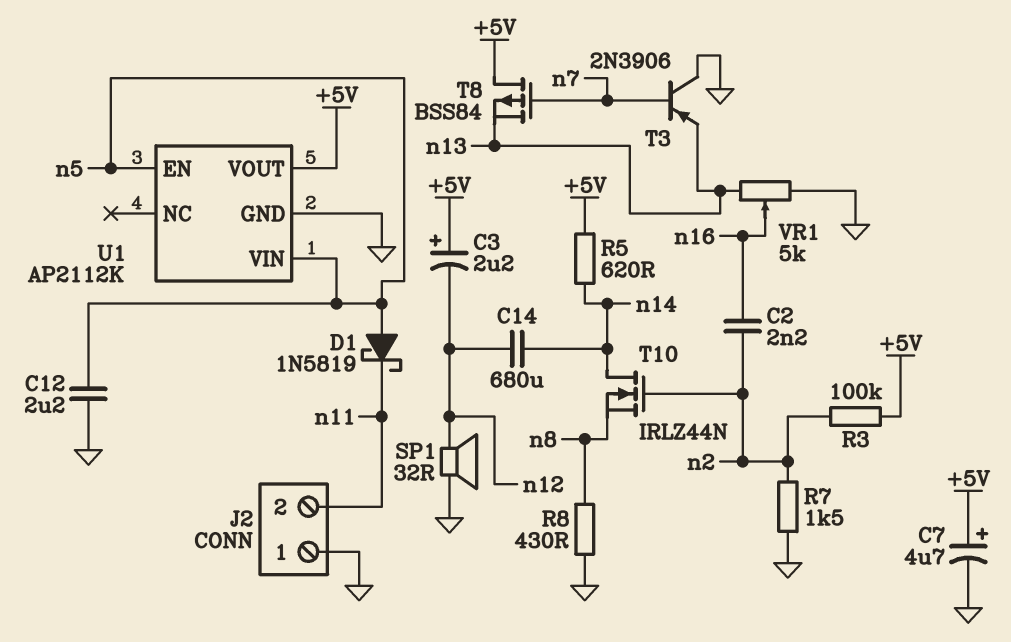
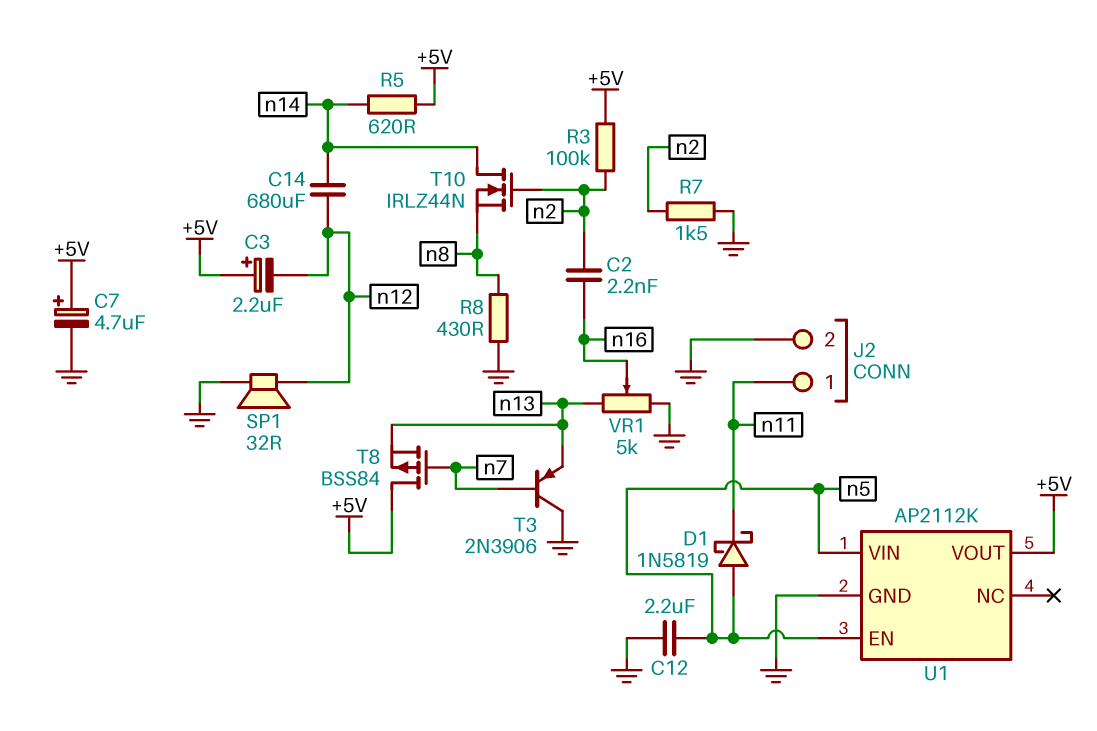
J2 pin 1: GND -> n11
J2 pin 2: n11 -> GND

